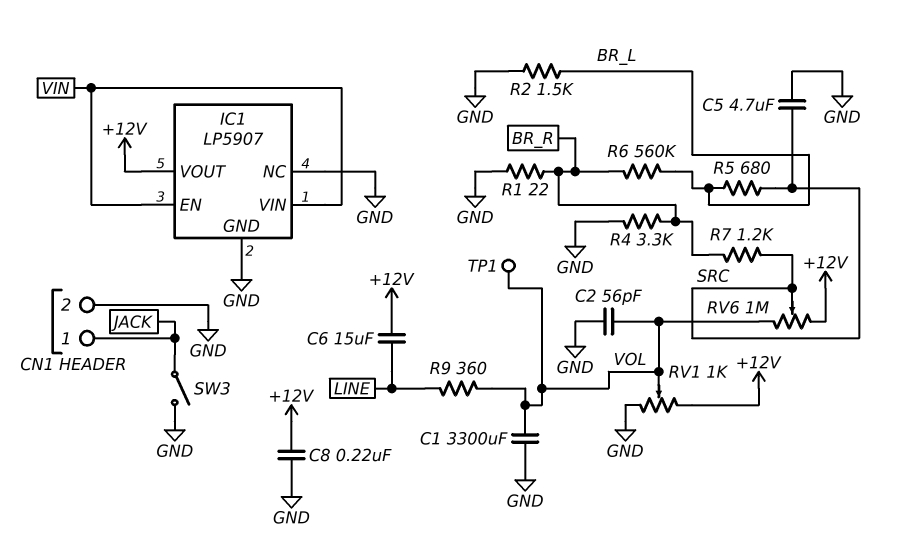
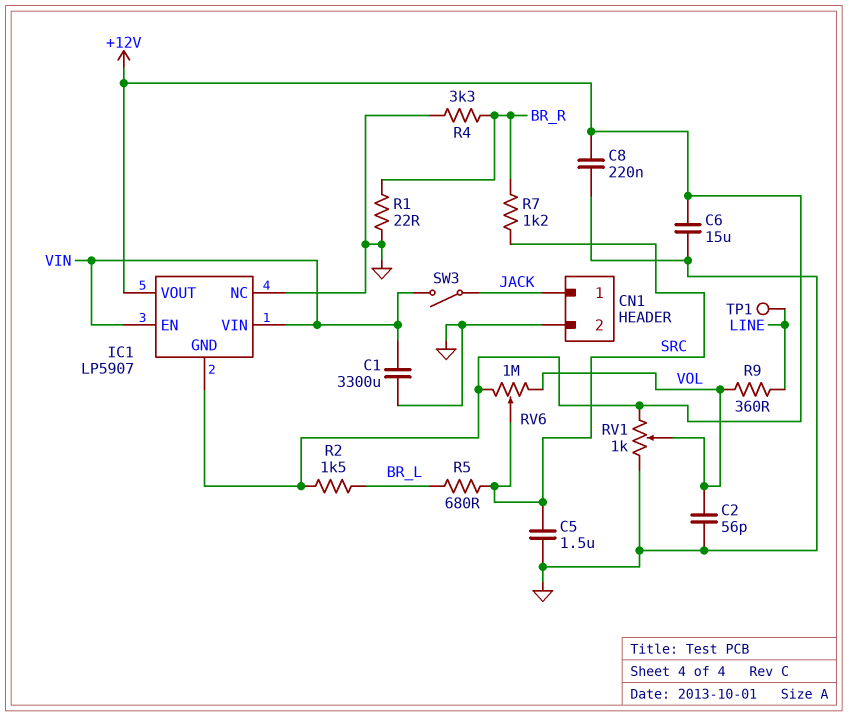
C1: 3300uF (GND, VOL) -> 3300uF (GND, VIN)
C5: 4.7uF (GND, SRC) -> 1.5uF (GND, SRC)
C6: 15uF (+12V, LINE) -> 15uF (+12V, GND)
IC1 pin GND: GND -> +12V
R2: 1.5k (BR_L, GND) -> 1.5k (+12V, BR_L)
R6: 560k (BR_L, BR_R) -> none
SW3: switch (GND, JACK) -> switch (JACK, VIN)
TP1: test point (VOL) -> test point (LINE)

